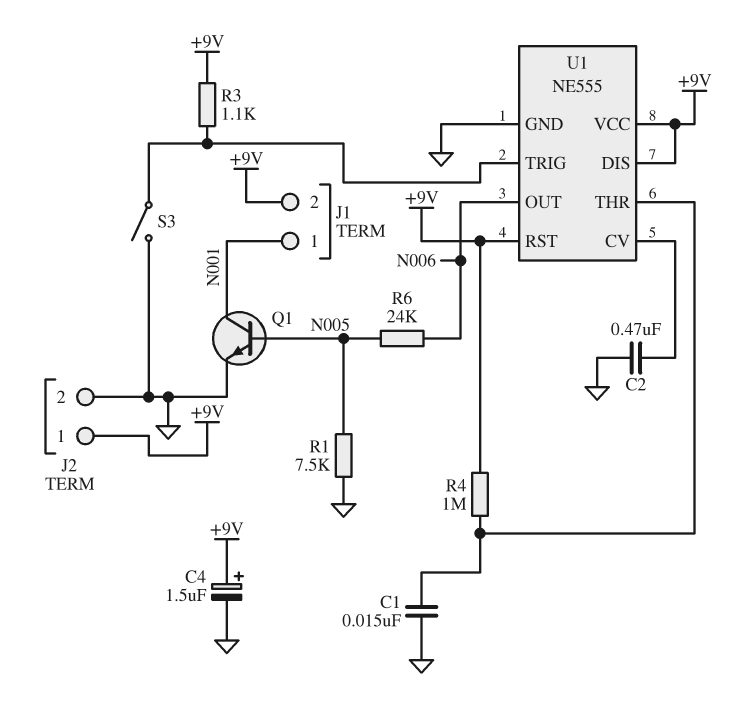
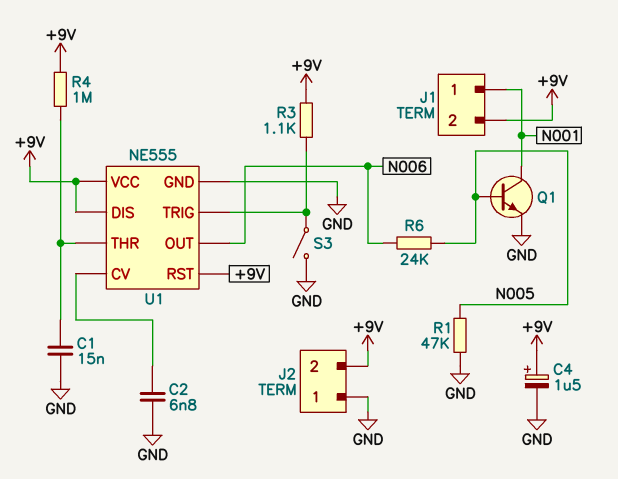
C2: 470nF (GND, U1/CV) -> 6.8nF (GND, U1/CV)
J2 pin 1: +9V -> GND
J2 pin 2: GND -> +9V
R1: 7.5k (GND, N005) -> 47k (GND, N005)

